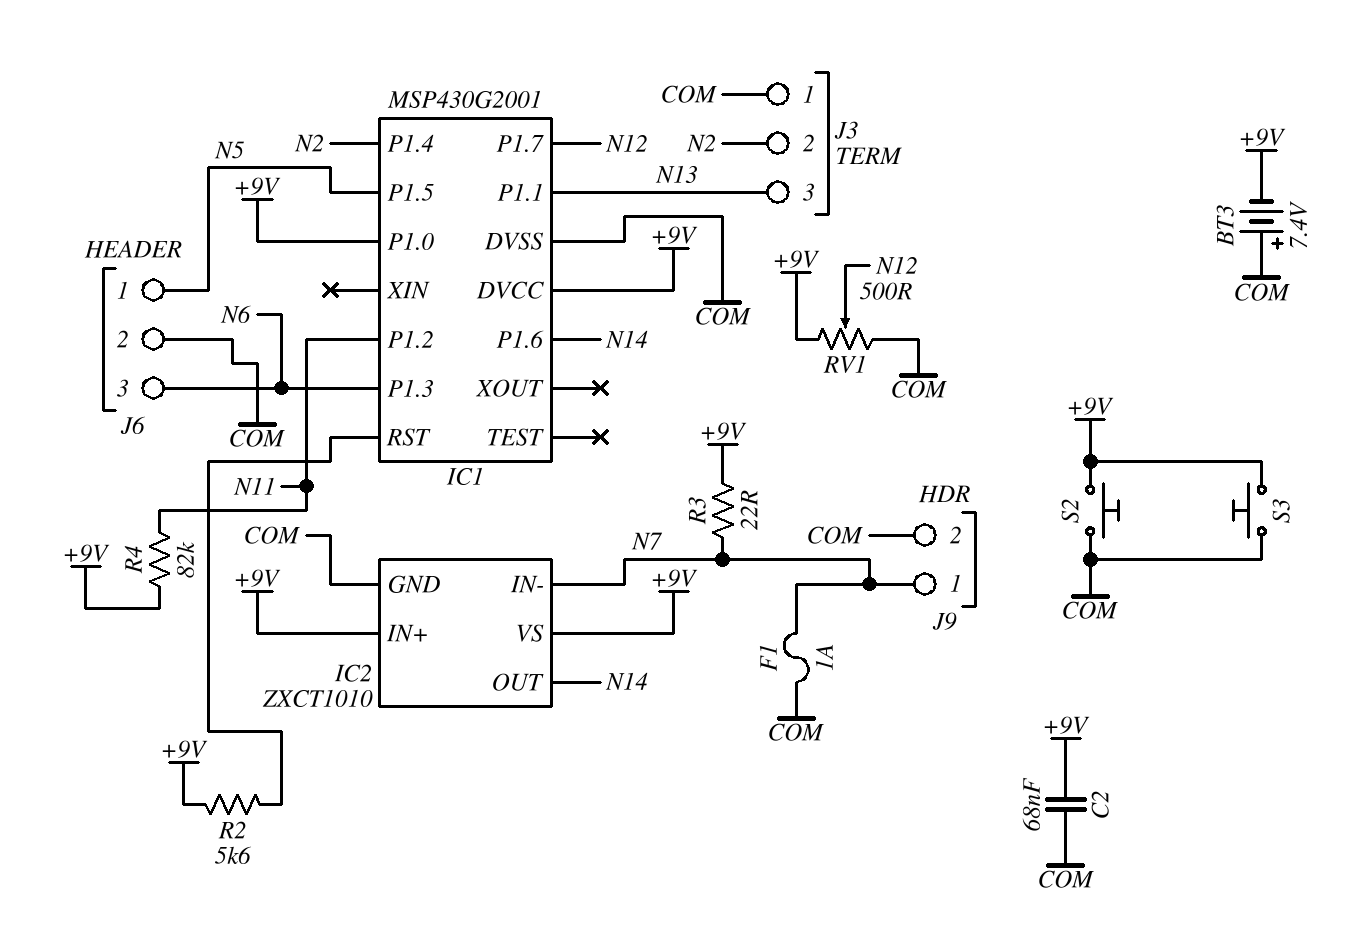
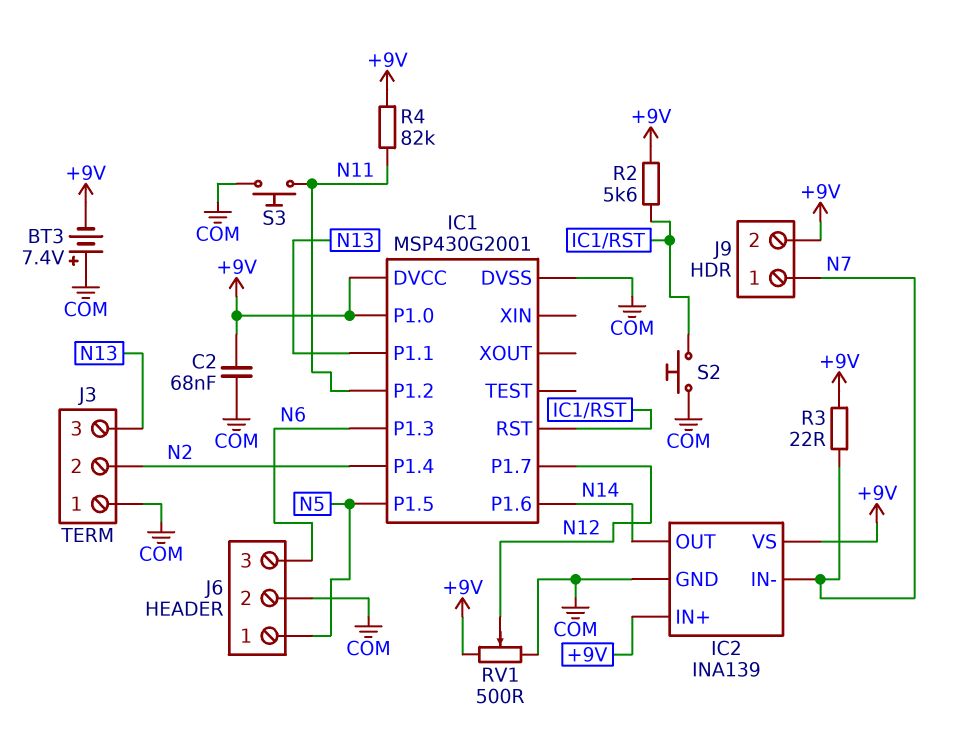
F1: 1A (COM, N7) -> none
IC2: ZXCT1010 -> INA139
J9 pin 2: COM -> +9V
S2: button (+9V, COM) -> button (COM, IC1/RST)
S3: button (+9V, COM) -> button (COM, N11)

